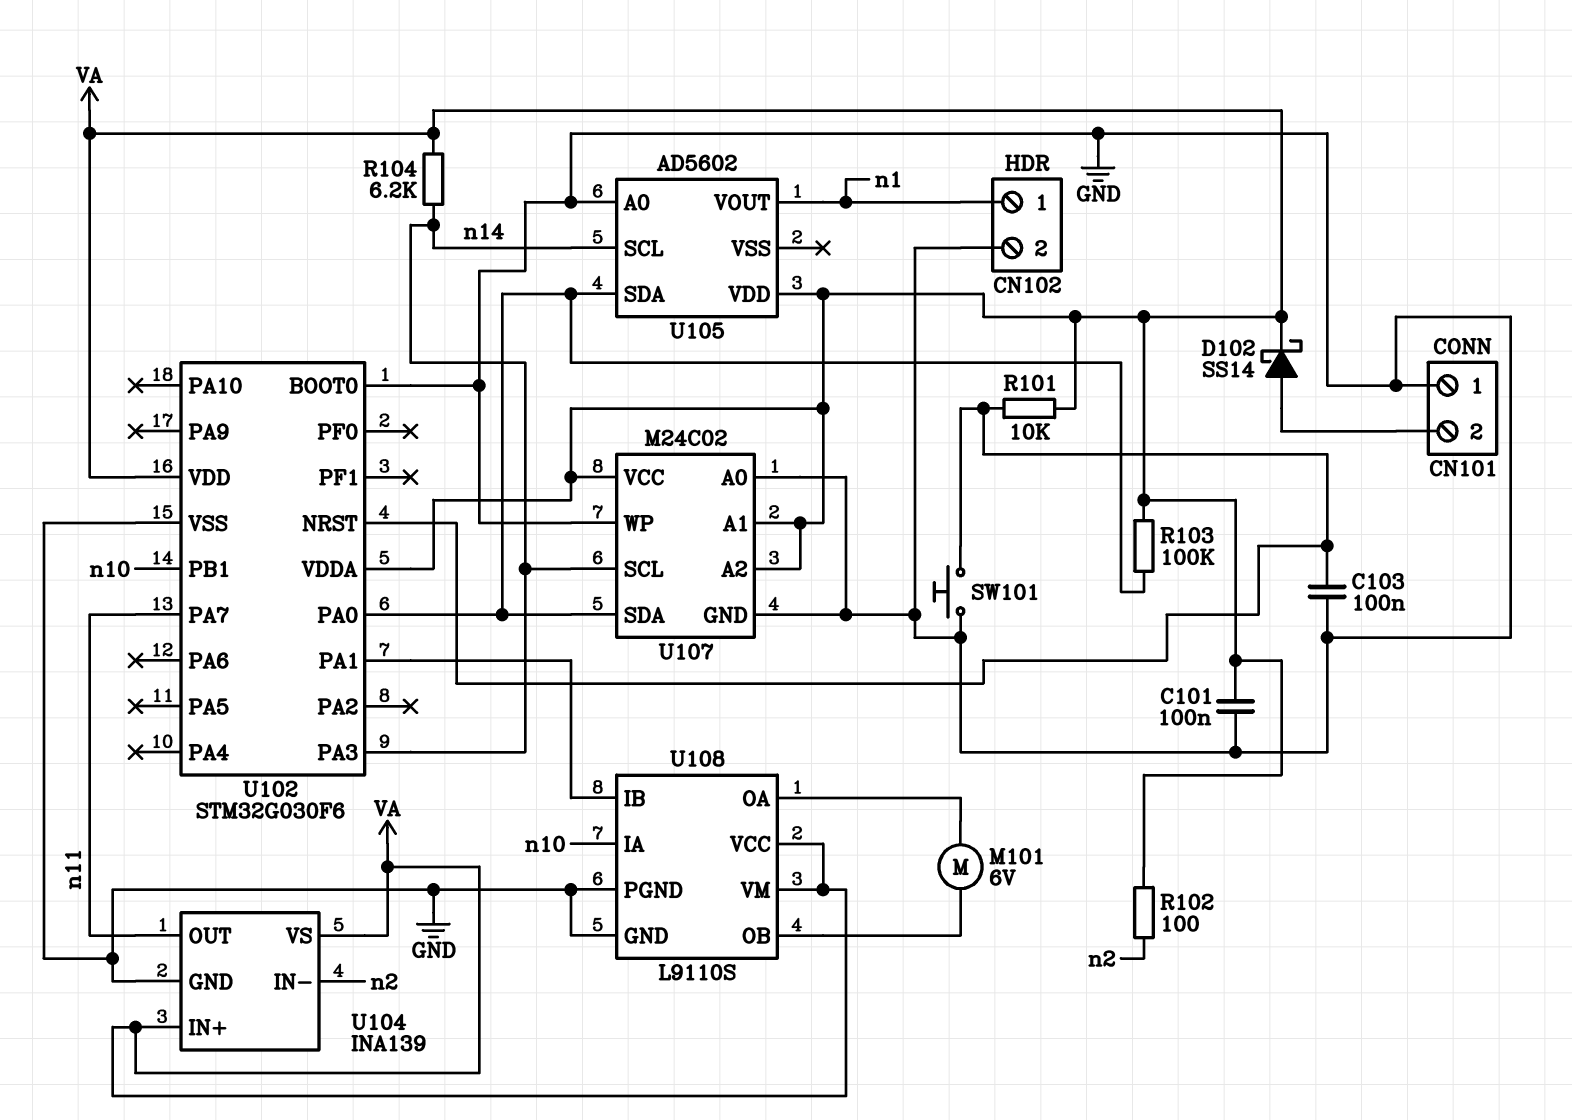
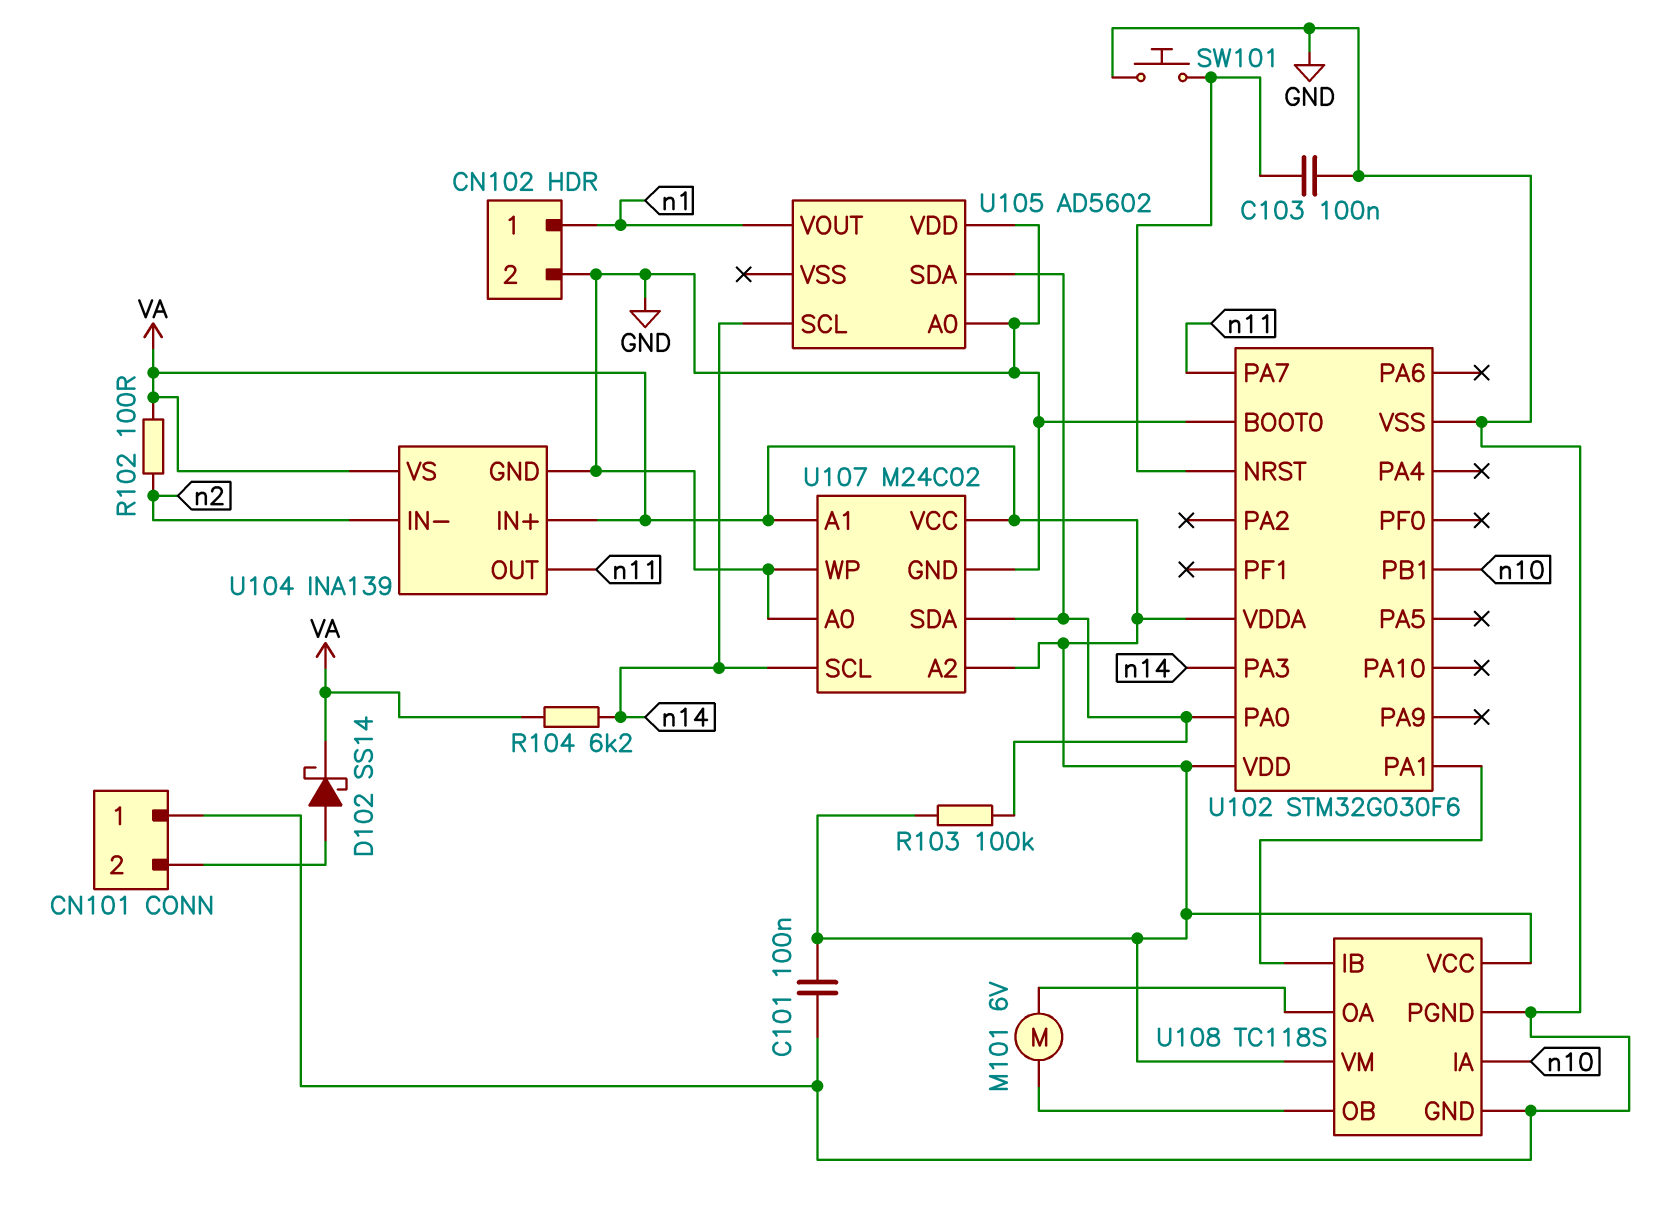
R101: 10k (U102/NRST, VA) -> none
U105 pin VDD: VA -> GND
U108: L9110S -> TC118S

